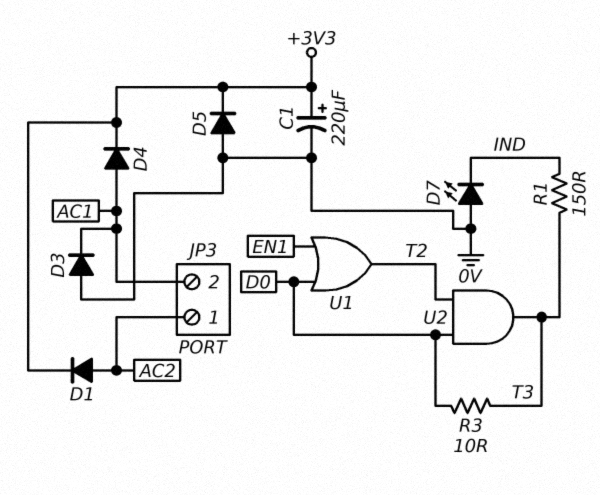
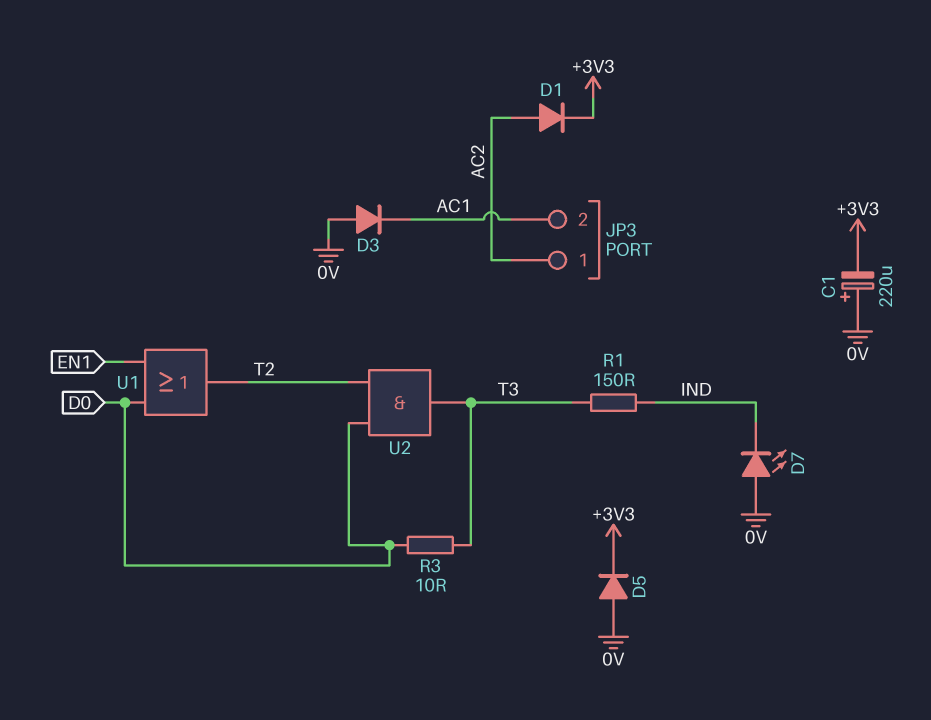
C1: 220uF (plus +3V3, minus 0V) -> 220uF (plus 0V, minus +3V3)
D4: diode (A AC1, K +3V3) -> none

